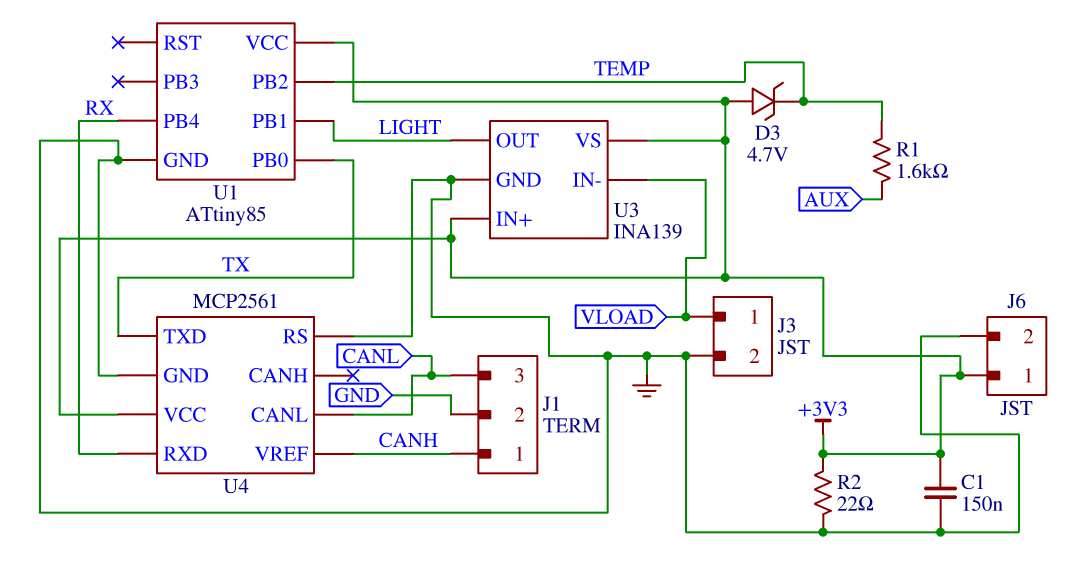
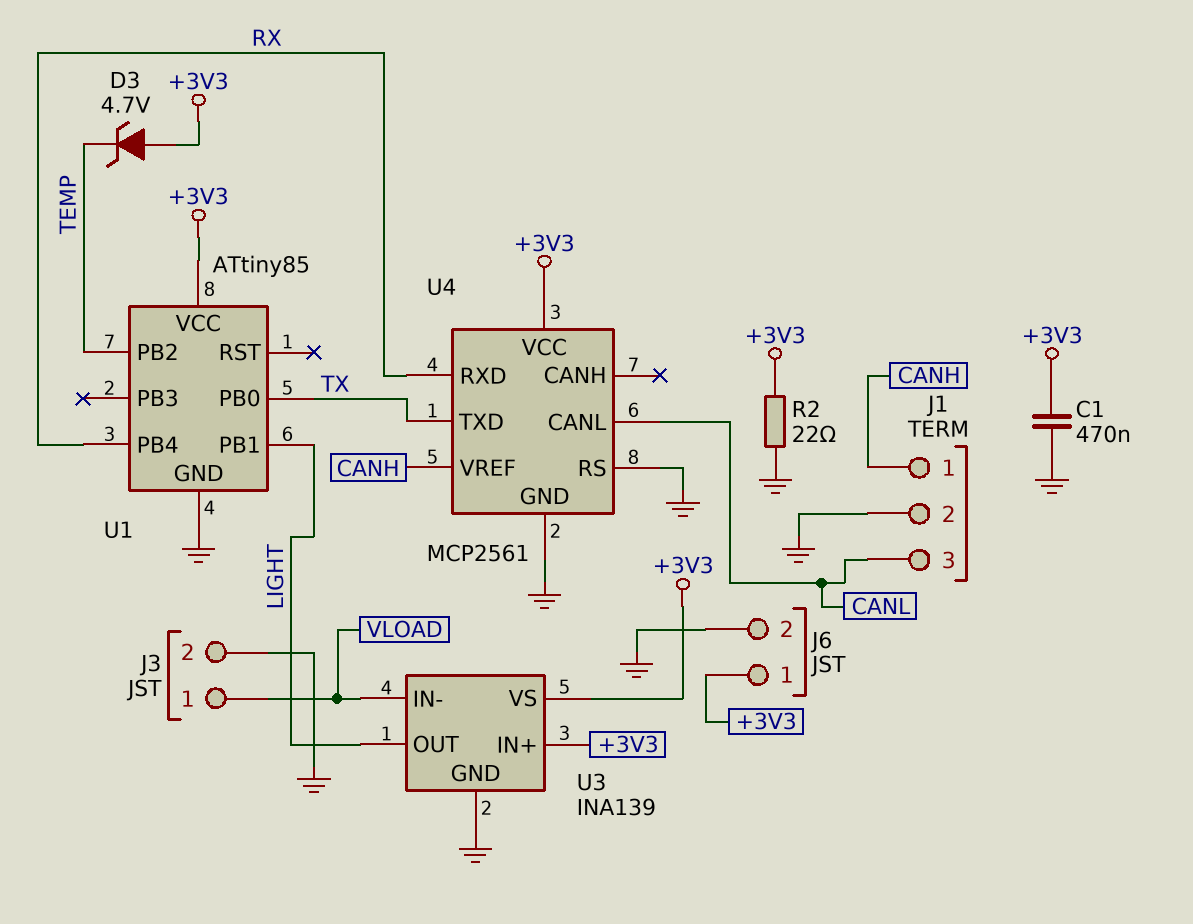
C1: 150nF (+3V3, GND) -> 470nF (+3V3, GND)
R1: 1.6k (AUX, TEMP) -> none

